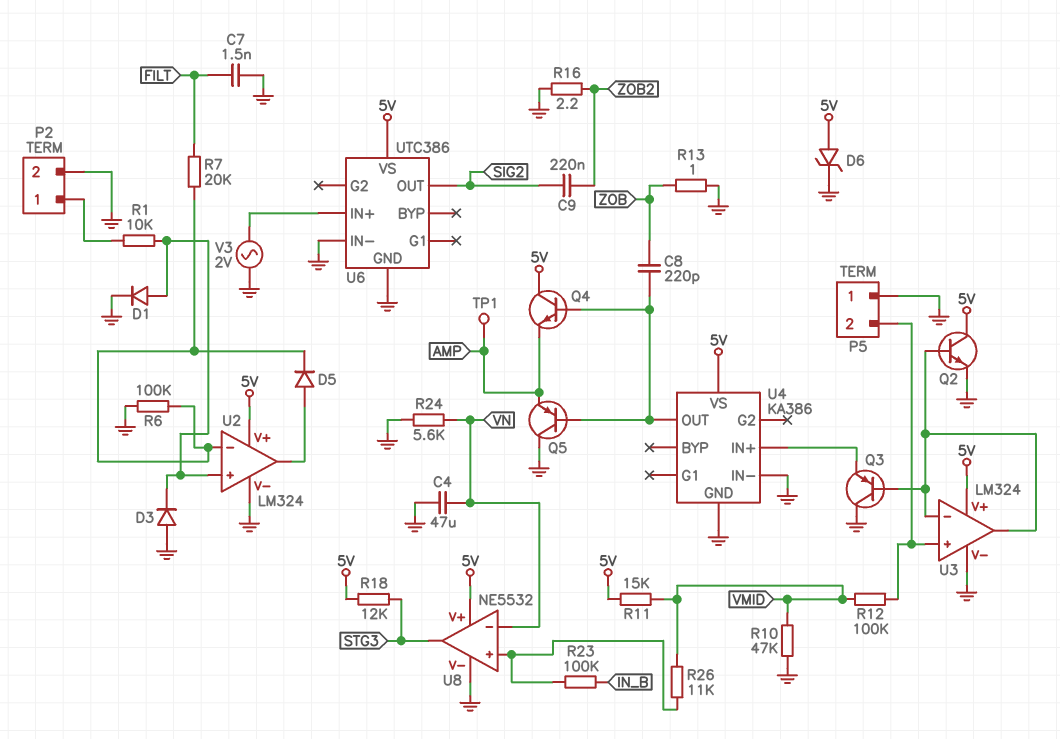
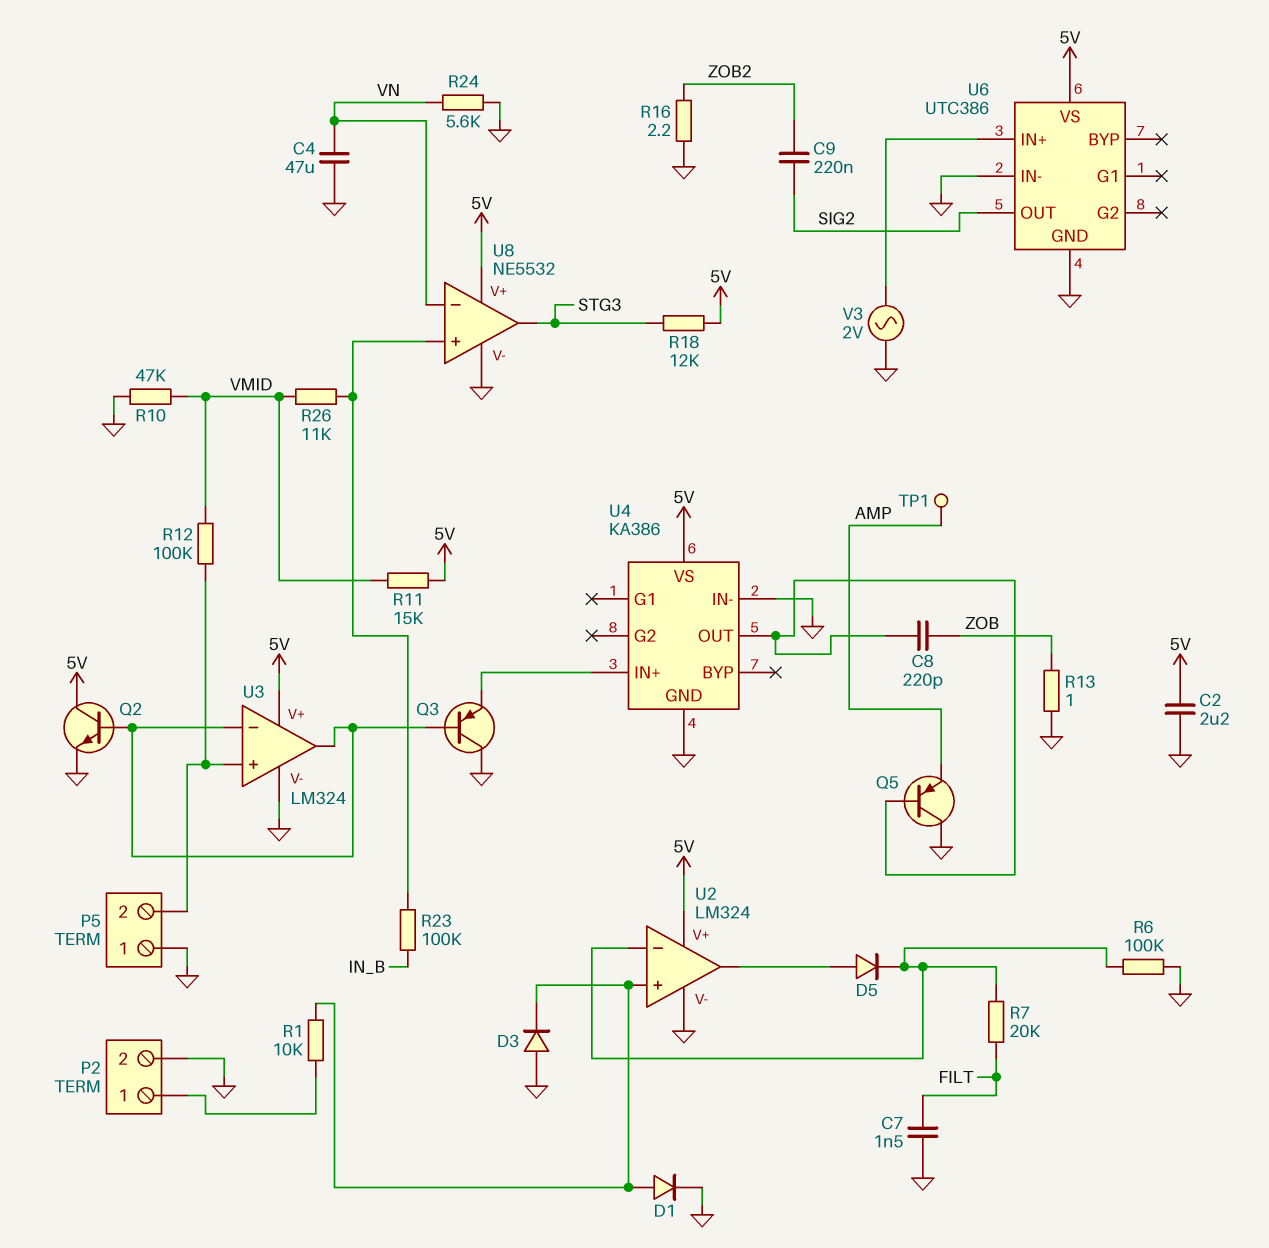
C2: none -> 2.2uF (5V, GND)
D6: zener (A 5V, K GND) -> none
Q4: NPN (B U4/OUT, C 5V, E AMP) -> none

